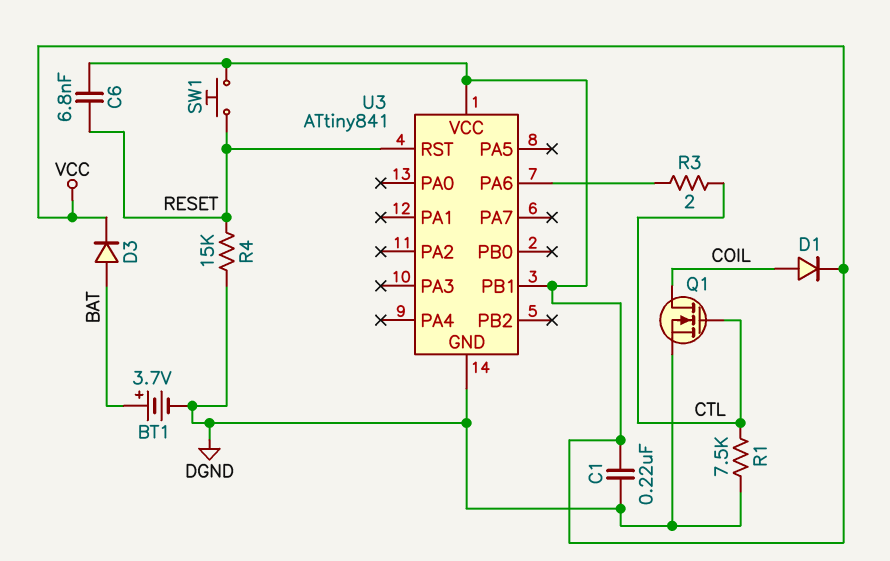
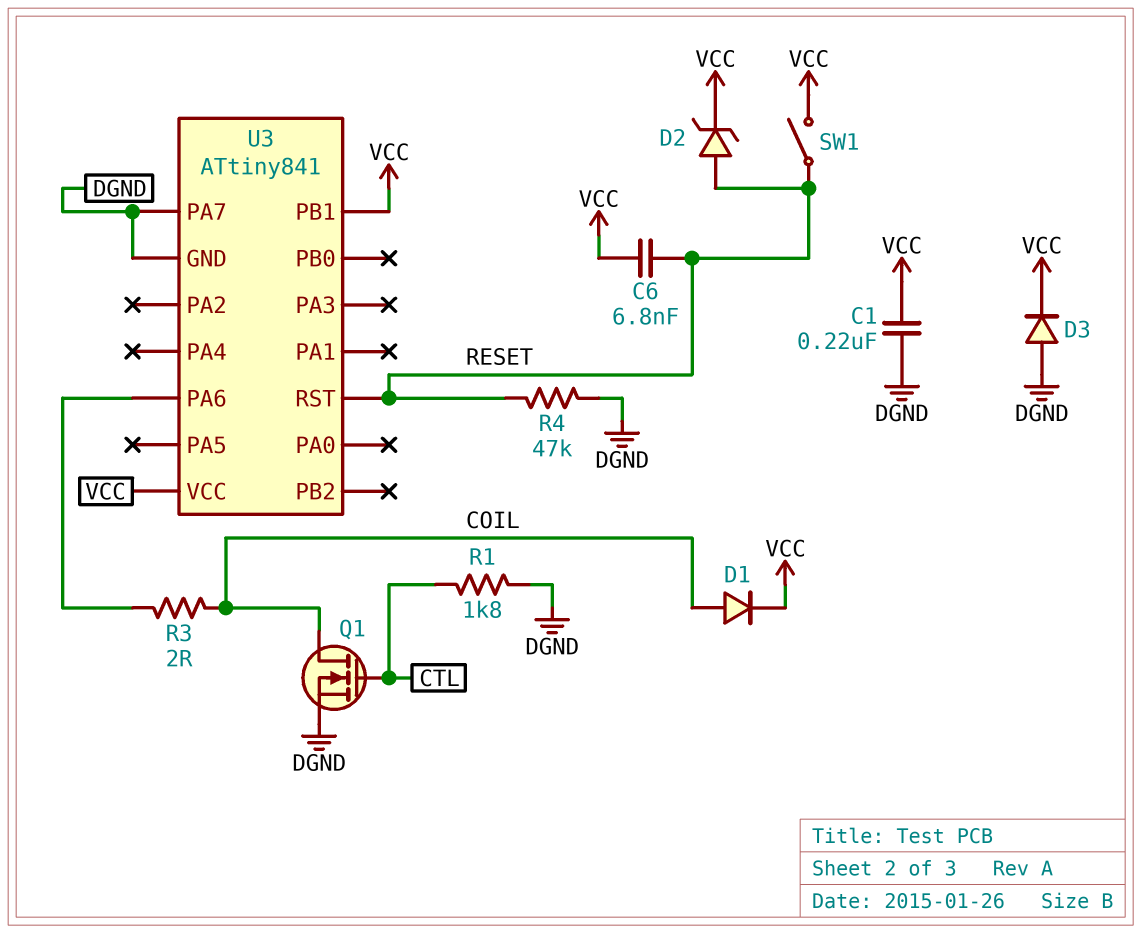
BT1: 3.7V (plus BAT, minus DGND) -> none
D2: none -> zener (A RESET, K VCC)
D3: diode (A BAT, K VCC) -> diode (A DGND, K VCC)
R1: 7.5k (CTL, DGND) -> 1.8k (CTL, DGND)
R3: 2 (CTL, U3/PA6) -> 2 (COIL, U3/PA6)
R4: 15k (DGND, RESET) -> 47k (DGND, RESET)
SW1: button (RESET, VCC) -> switch (RESET, VCC)
U3 pin PA7: none -> DGND

